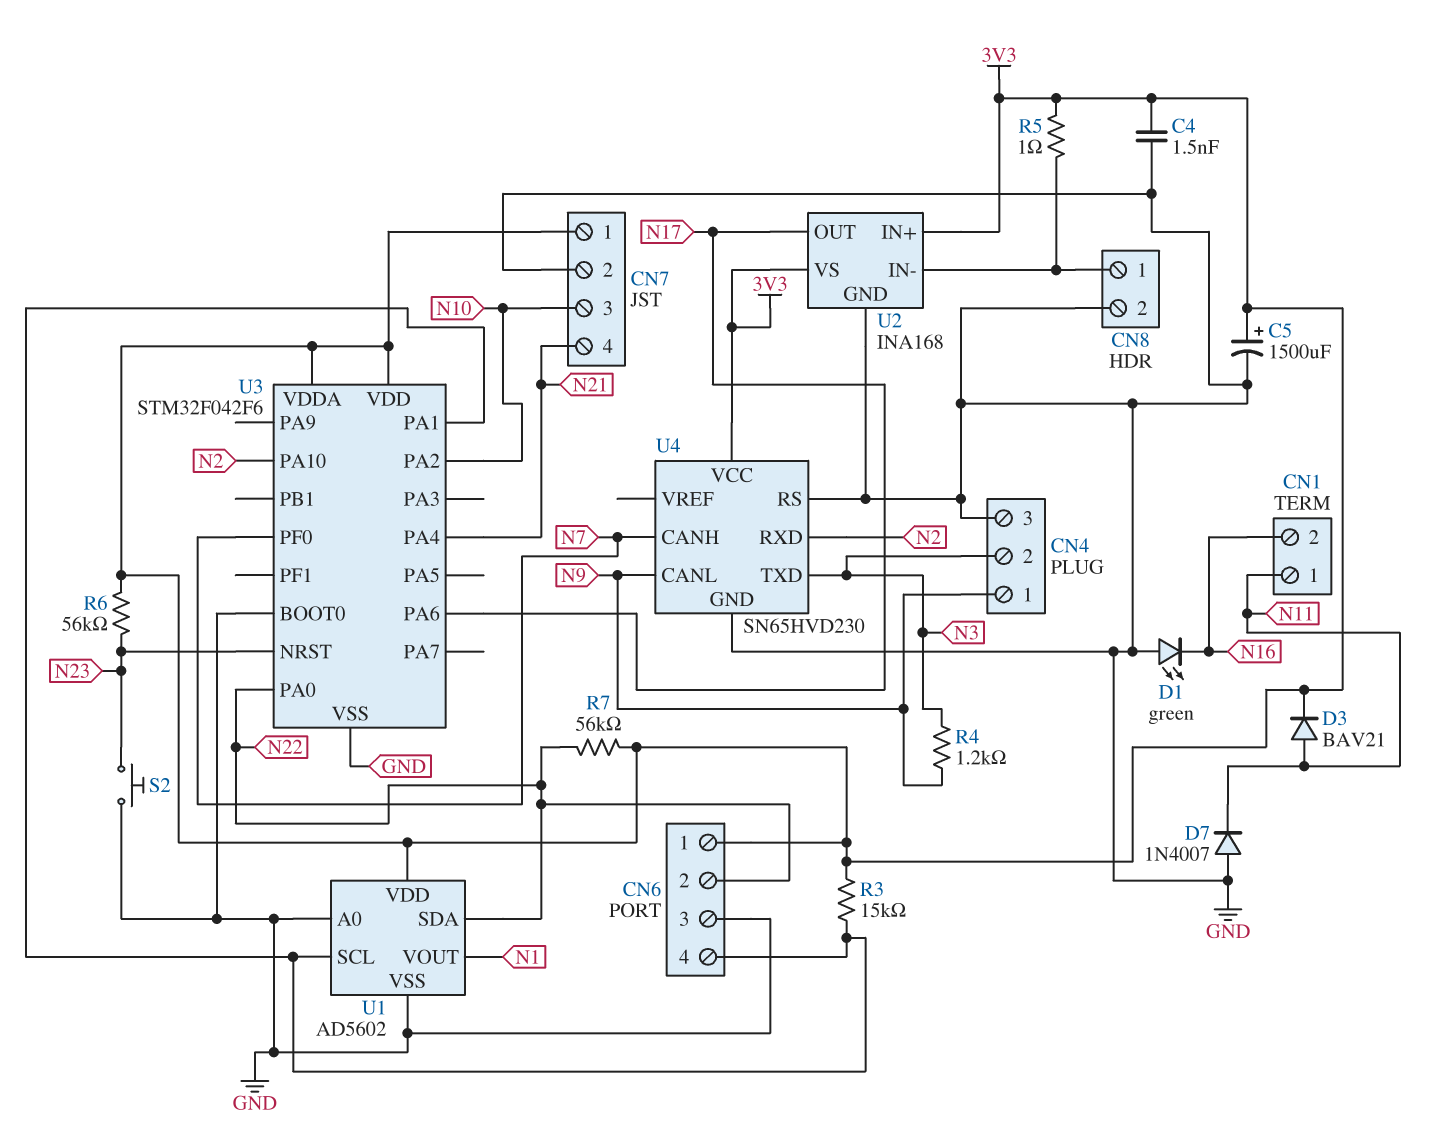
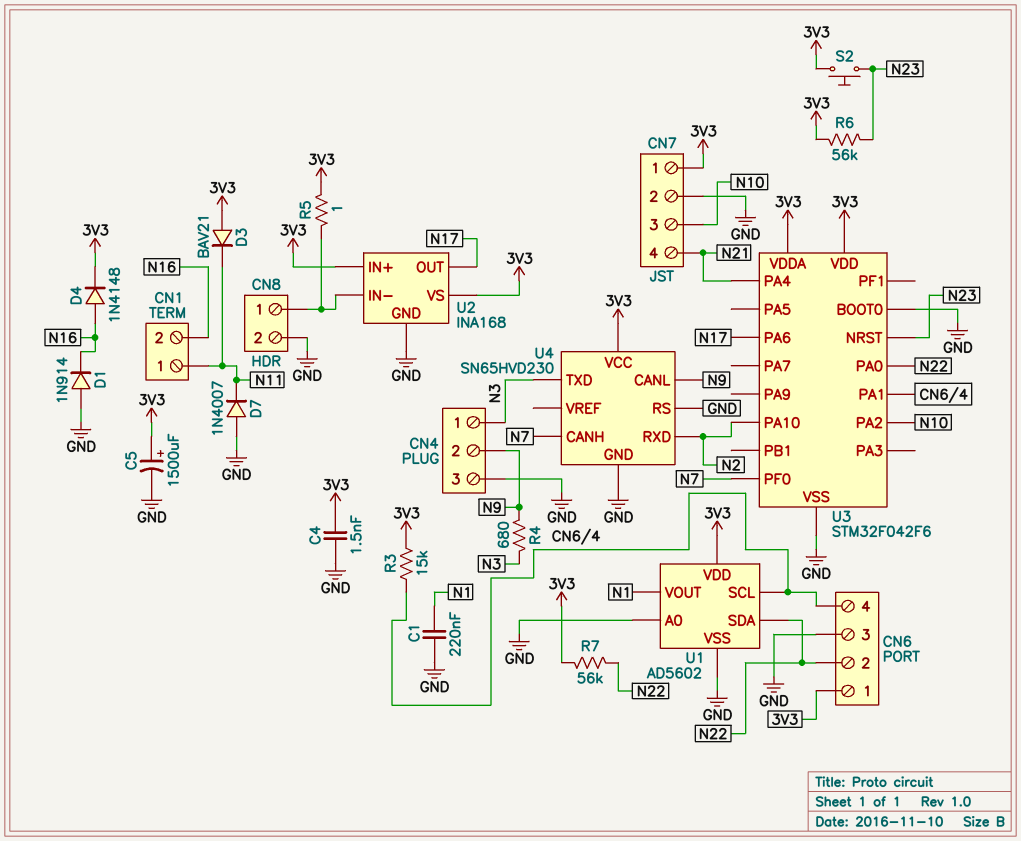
C1: none -> 220nF (GND, N1)
CN4 pin 1: N9 -> N3
CN4 pin 2: N3 -> N9
D1: LED green (A GND, K N16) -> diode 1N914 (A GND, K N16)
D3: diode BAV21 (A N11, K 3V3) -> diode BAV21 (A 3V3, K N11)
D4: none -> diode 1N4148 (A N16, K 3V3)
R4: 1.2k (N3, N9) -> 680 (N3, N9)
S2: button (GND, N23) -> button (3V3, N23)

